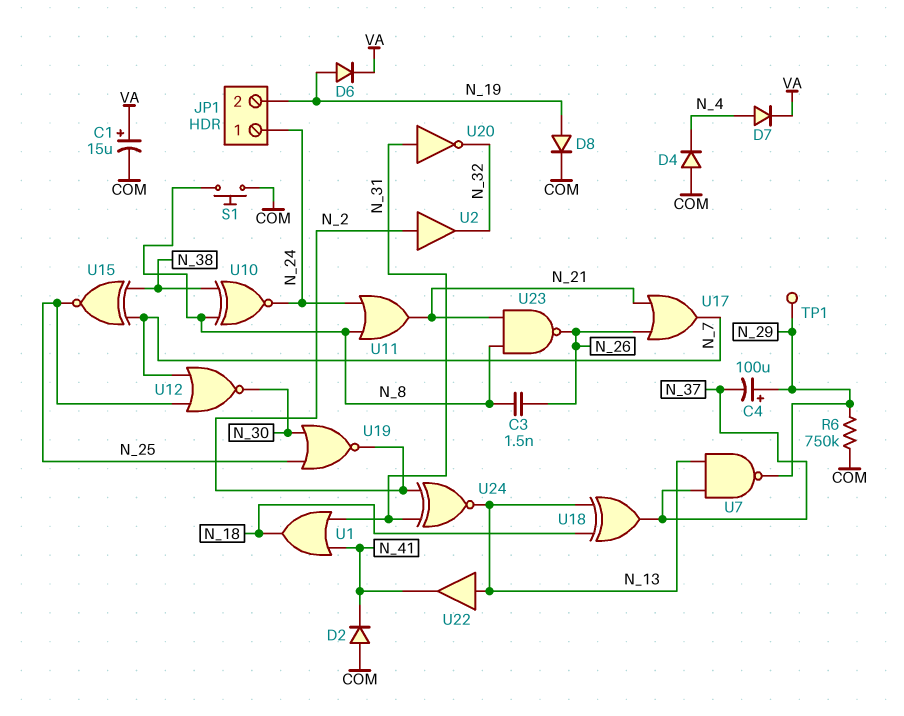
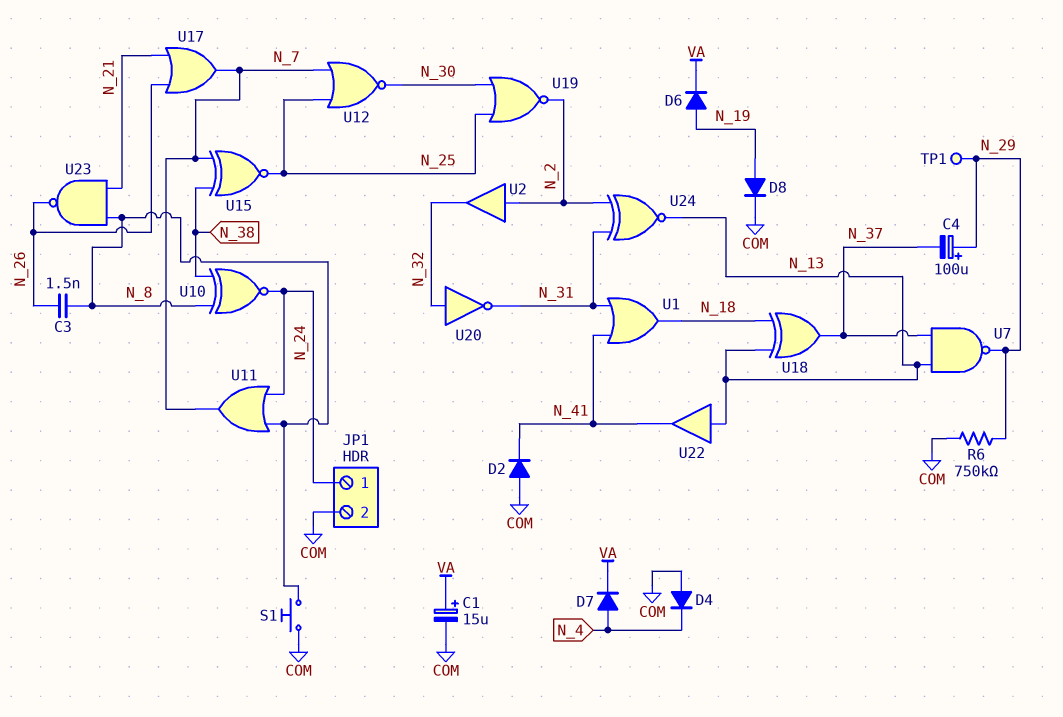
JP1 pin 2: N_19 -> COM
U11: OR (in N_8, in N_24, out N_21) -> OR (in N_8, in N_24, out N_7)
U20: NOT (in N_31, out N_32) -> NOT (in N_32, out N_31)

